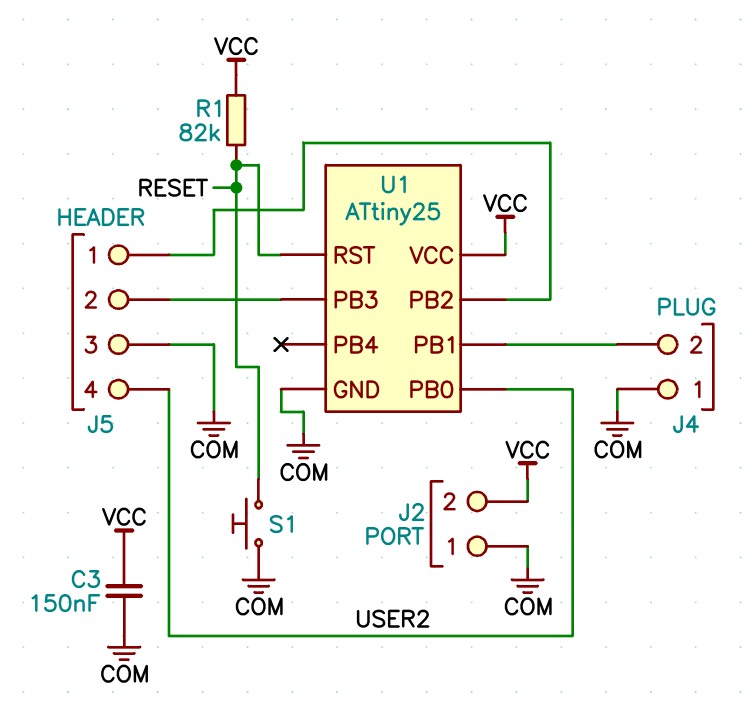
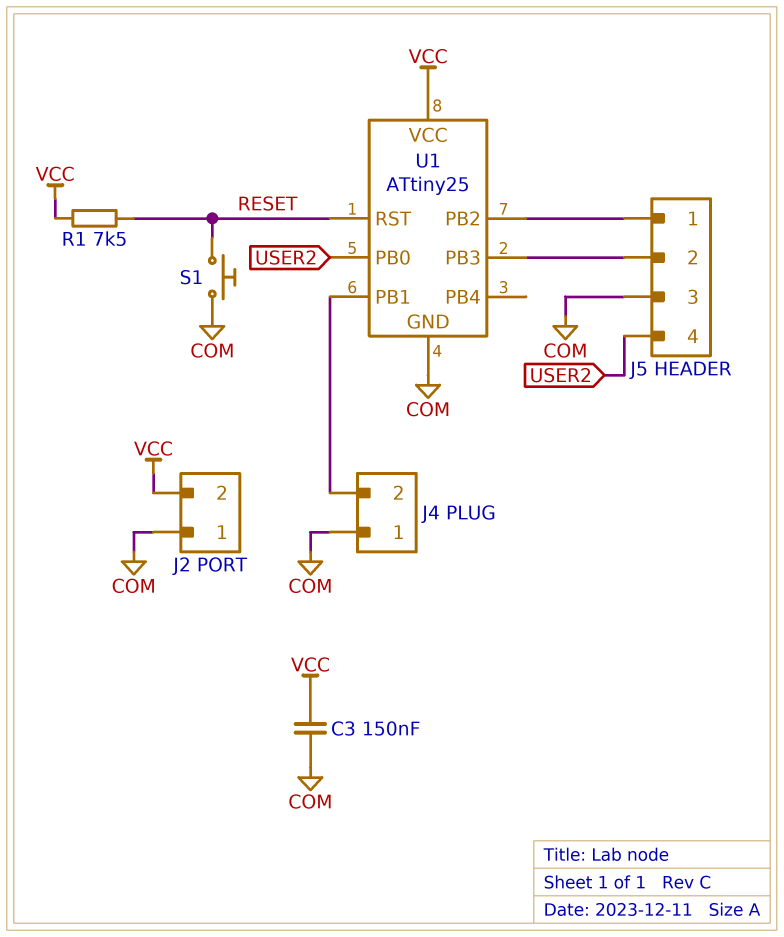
R1: 82k (RESET, VCC) -> 7.5k (RESET, VCC)

